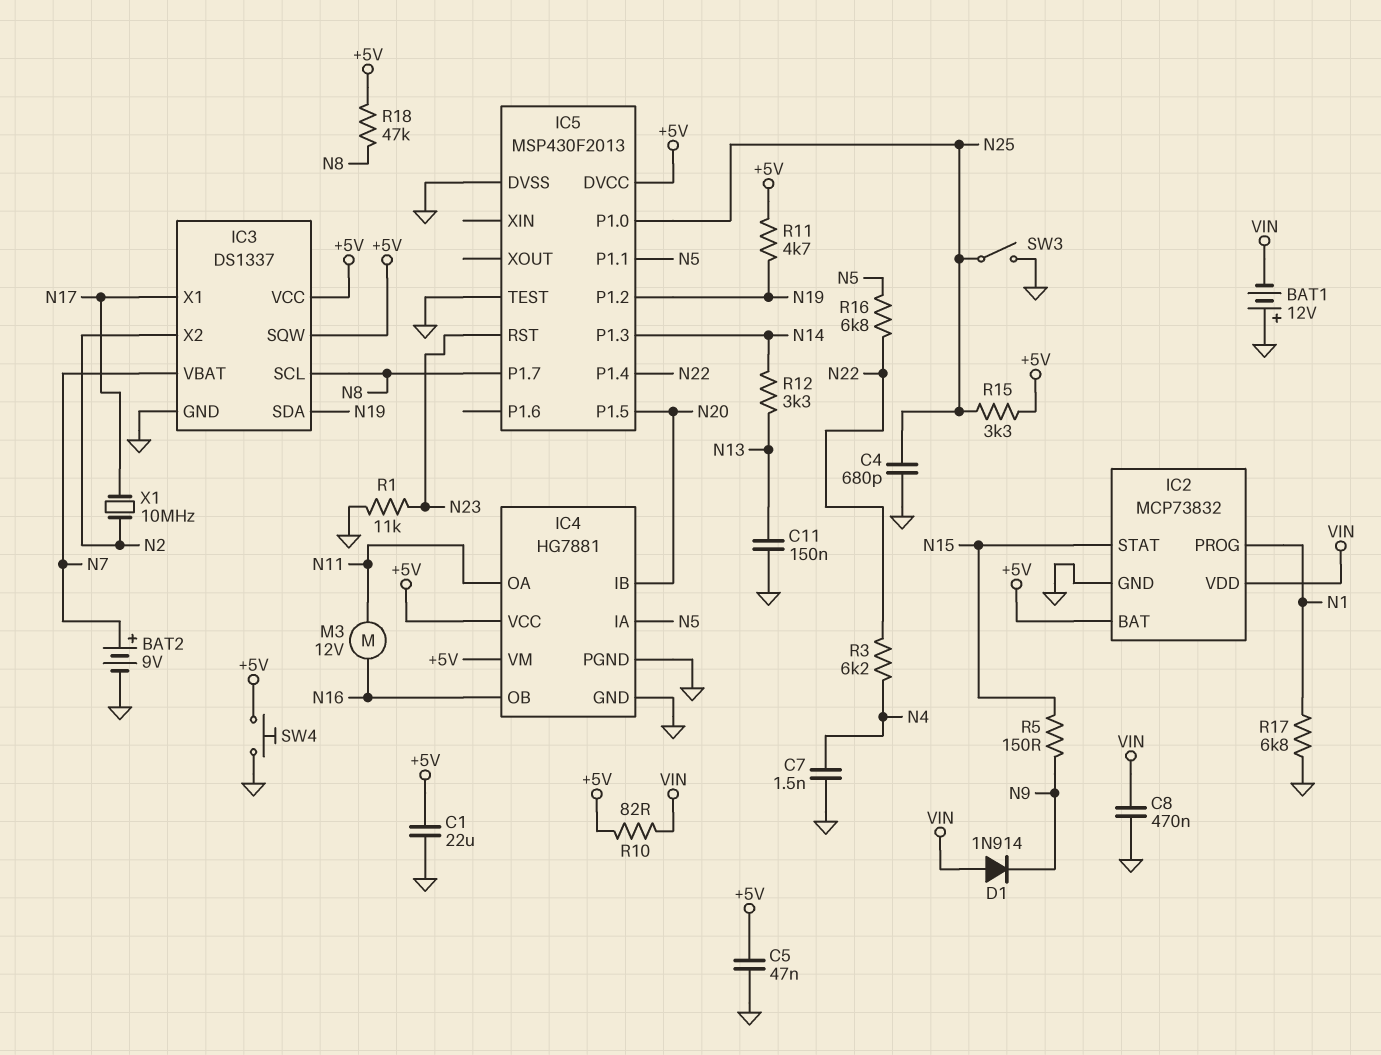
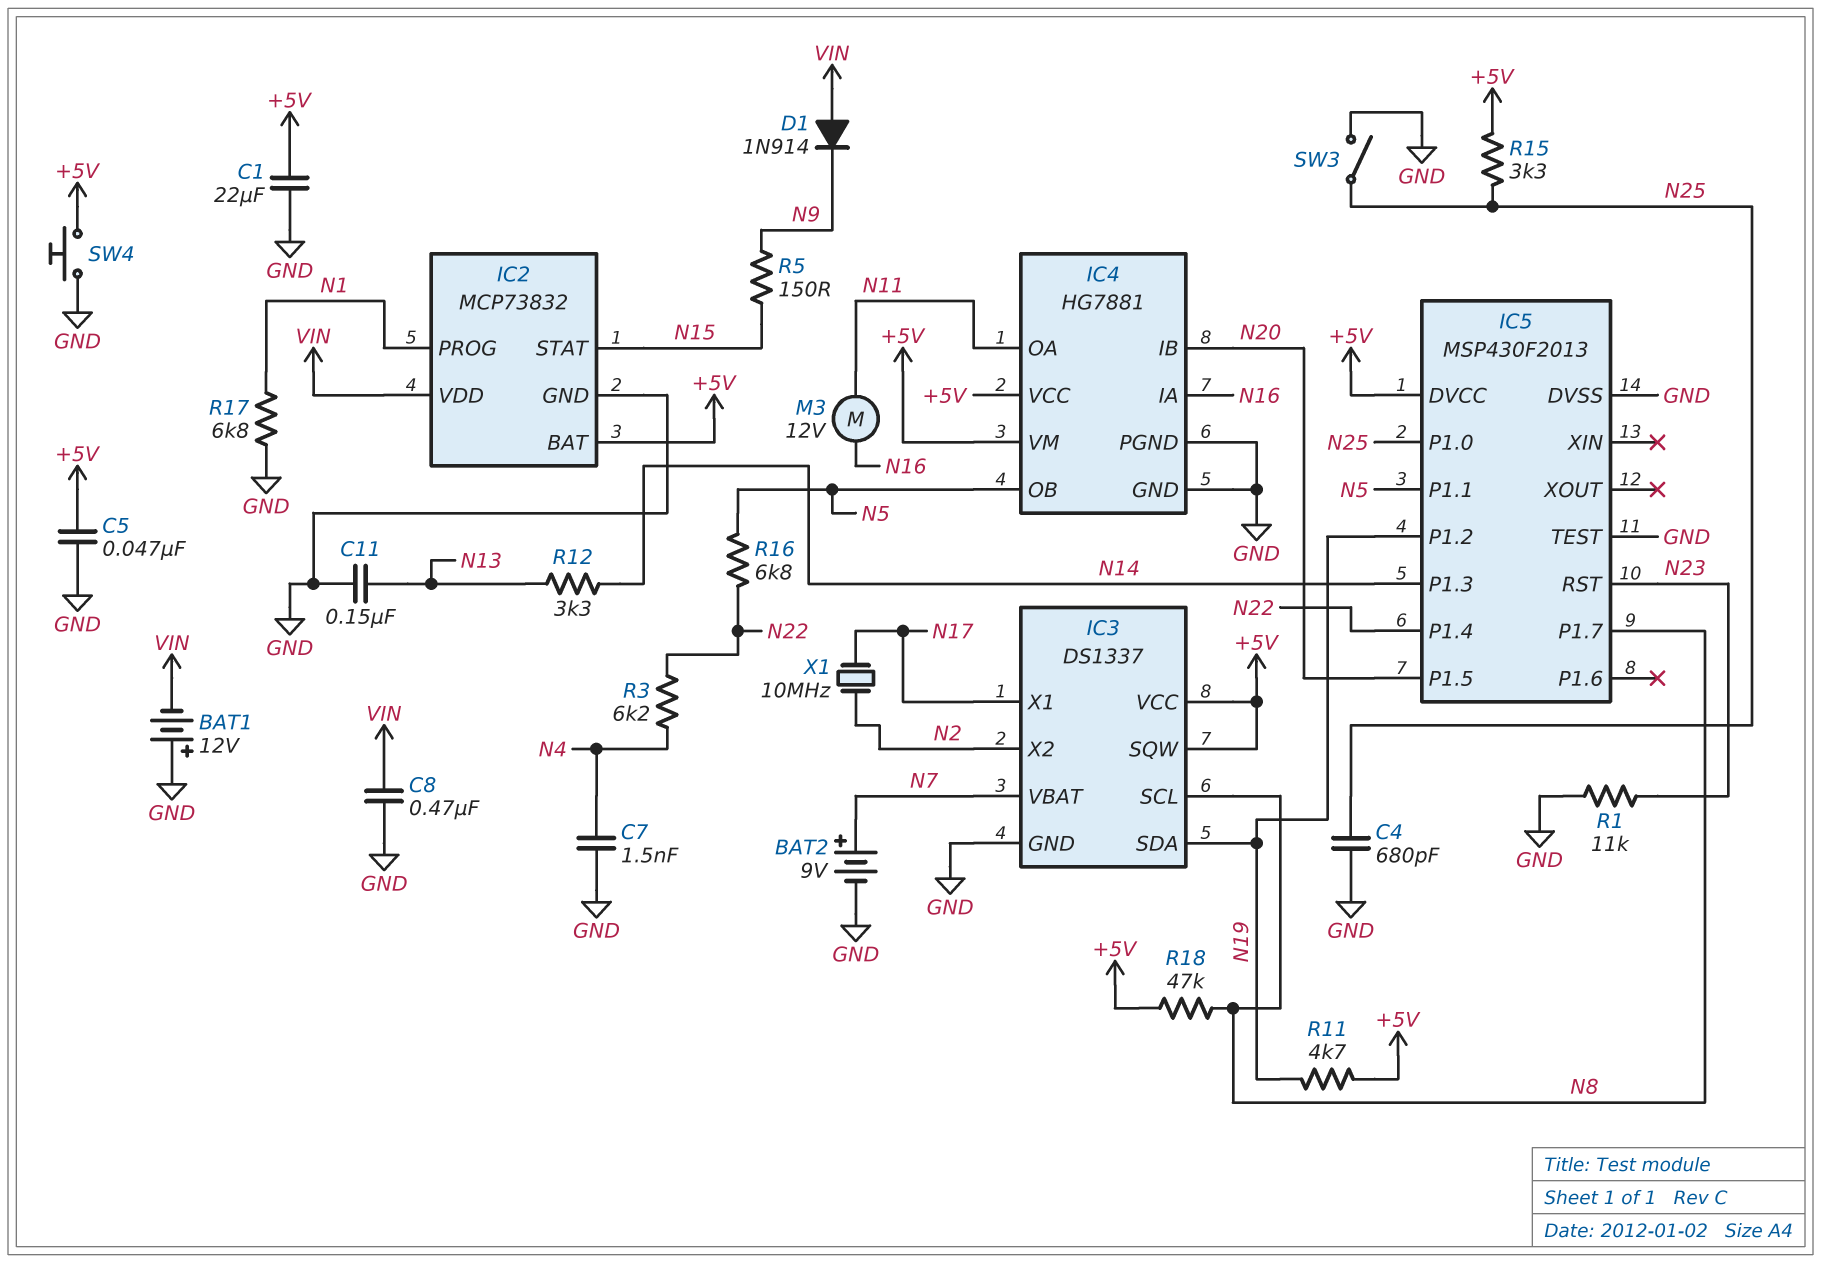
IC4 pin IA: N5 -> N16
IC4 pin OB: N16 -> N5
R10: 82 (+5V, VIN) -> none

